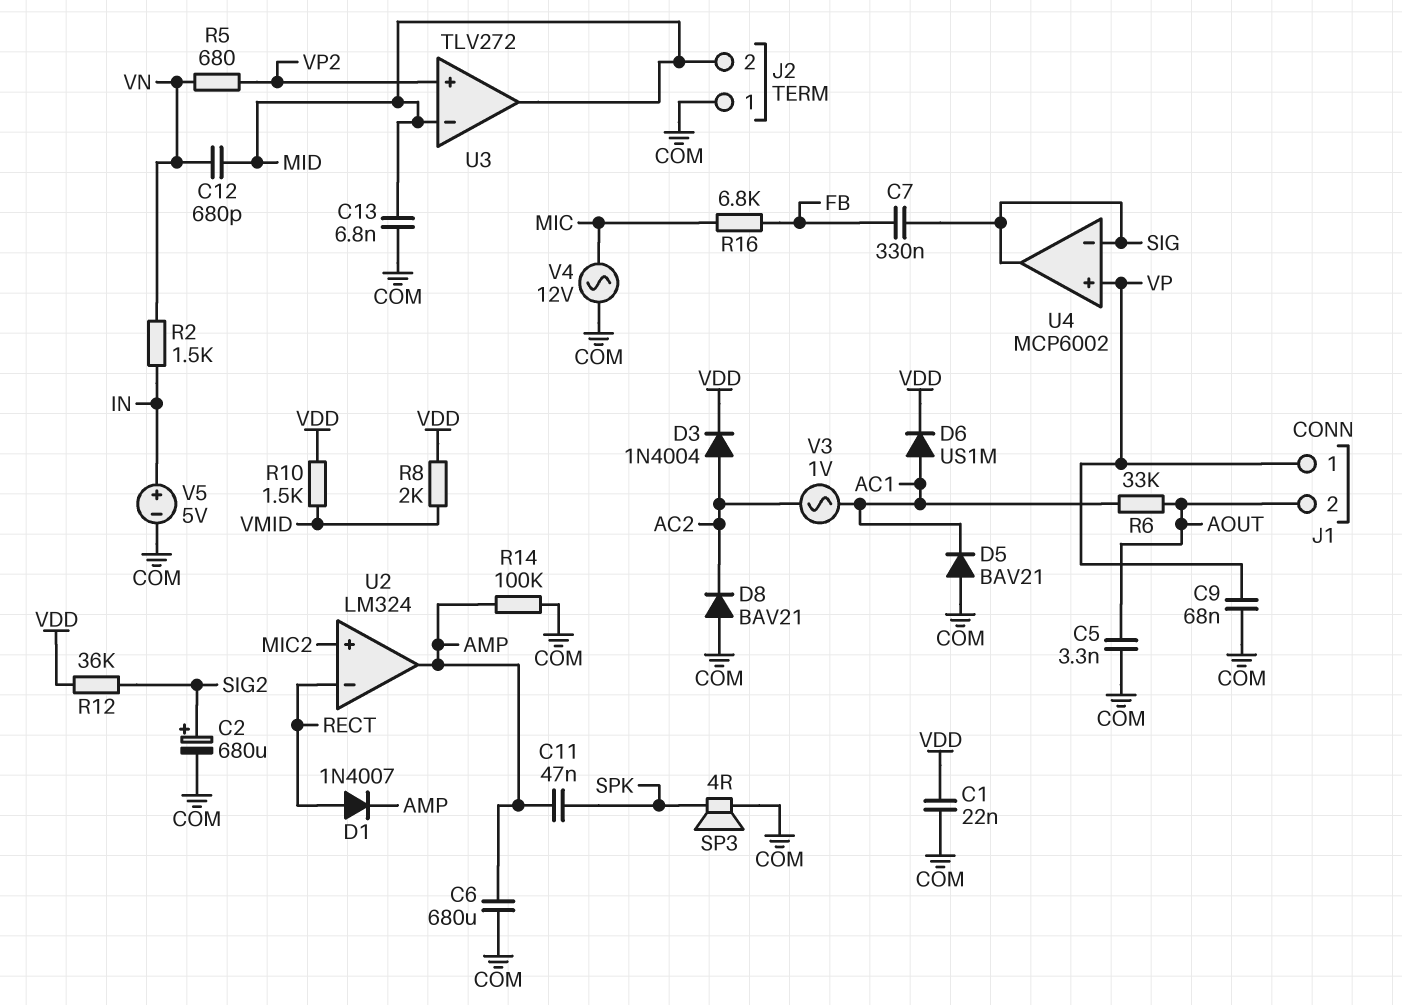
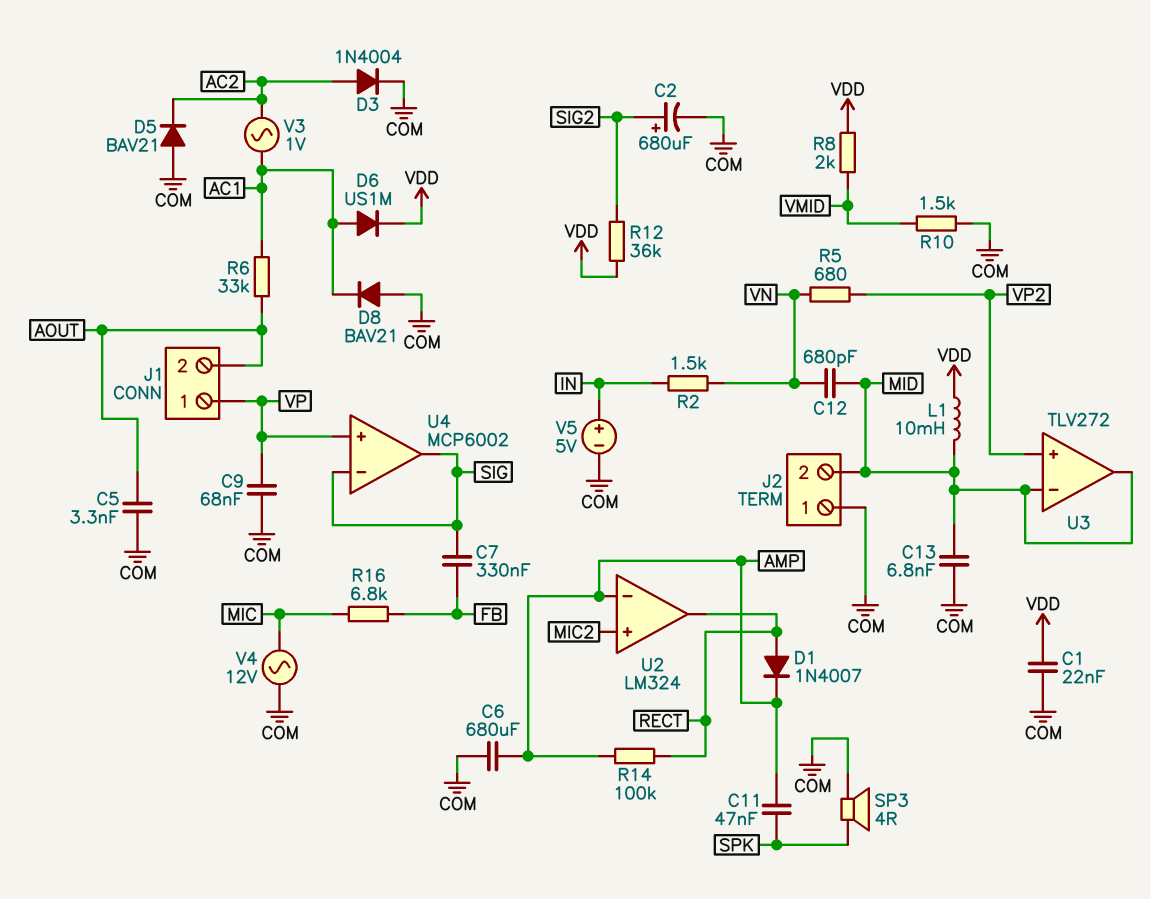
D3: diode 1N4004 (A AC2, K VDD) -> diode 1N4004 (A AC2, K COM)
D5: diode BAV21 (A COM, K AC1) -> diode BAV21 (A COM, K AC2)
D8: diode BAV21 (A COM, K AC2) -> diode BAV21 (A COM, K AC1)
L1: none -> 10mH (MID, VDD)
R10: 1.5k (VDD, VMID) -> 1.5k (COM, VMID)
R14: 100k (AMP, COM) -> 100k (AMP, RECT)
U2 pin in-: RECT -> AMP
U2 pin out: AMP -> RECT

